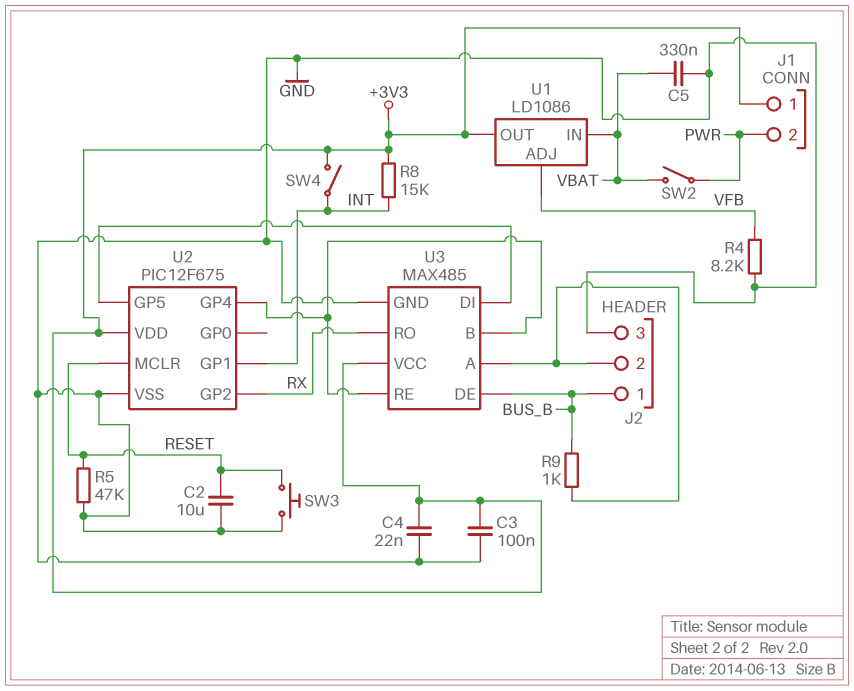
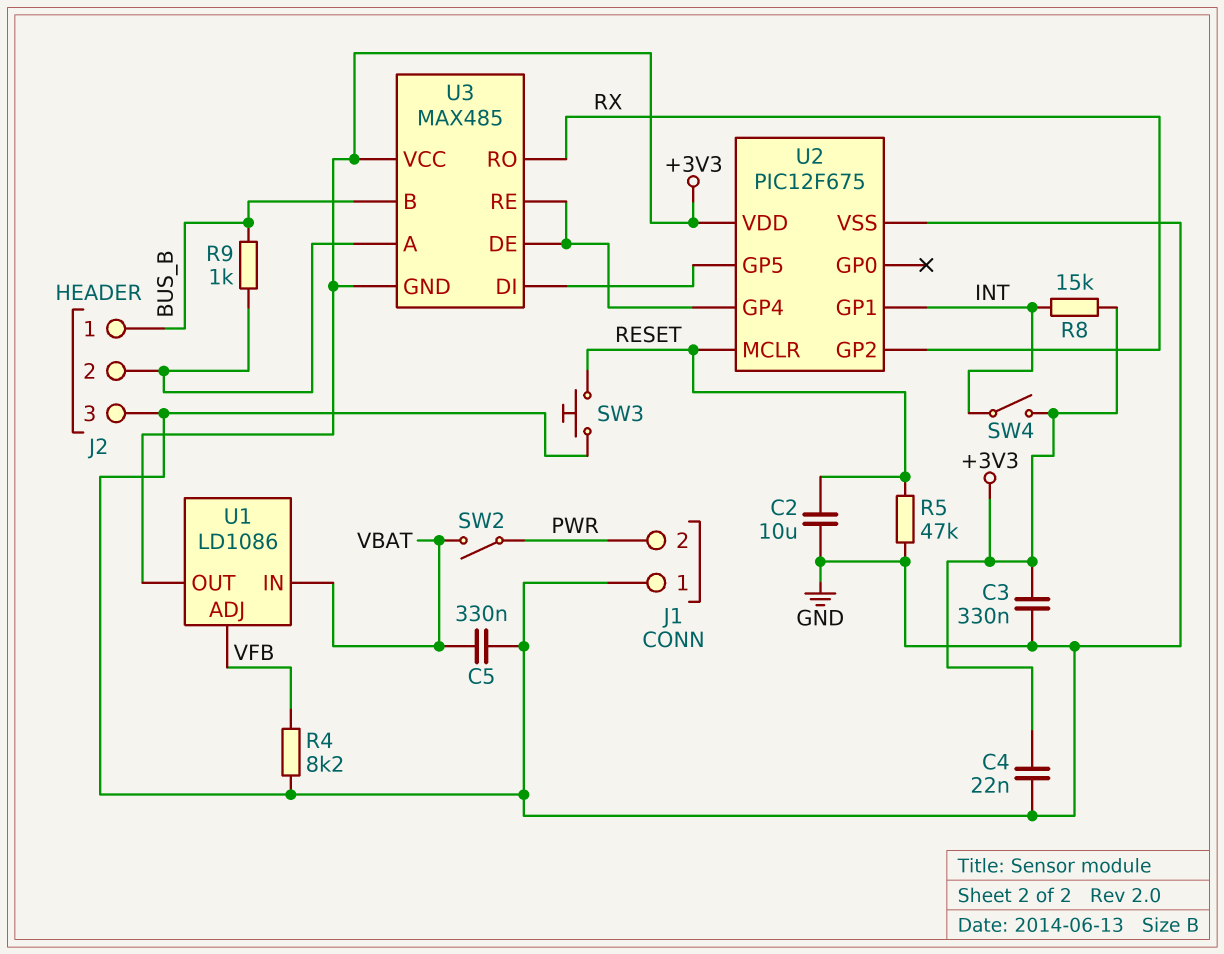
C3: 100nF (+3V3, GND) -> 330nF (+3V3, GND)
J1 pin 1: +3V3 -> GND
U3 pin B: U2/GP4 -> BUS_B
U3 pin DE: BUS_B -> U2/GP4
U3 pin GND: GND -> +3V3

